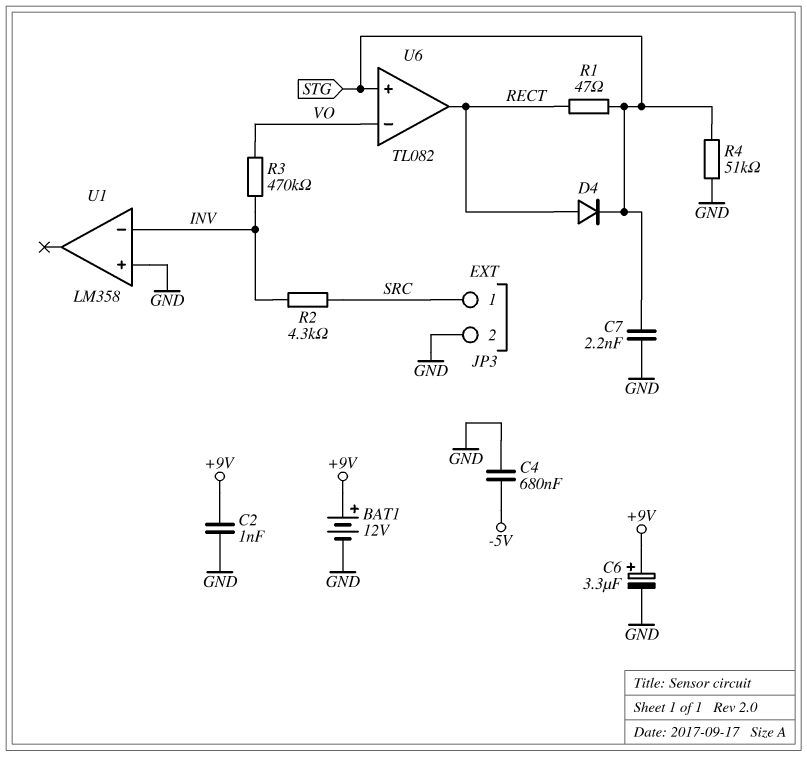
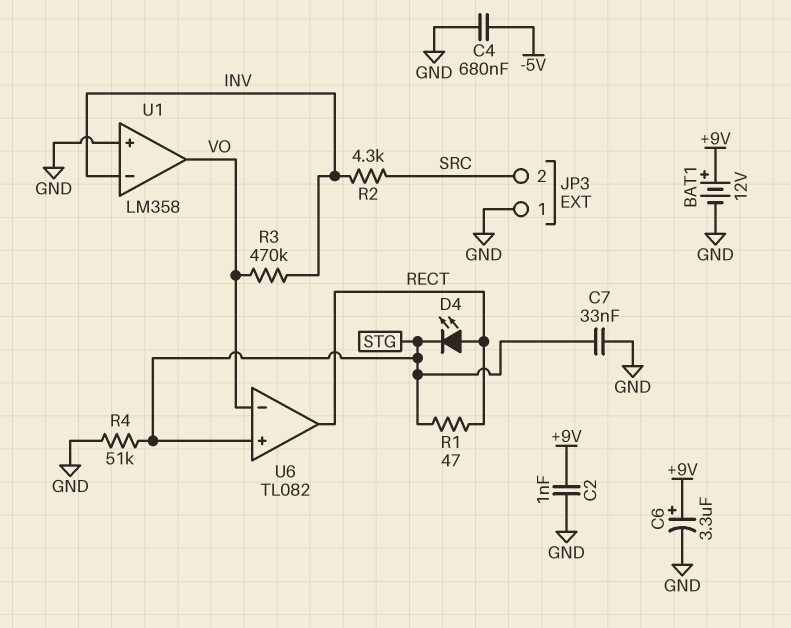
C7: 2.2nF (GND, STG) -> 33nF (GND, STG)
D4: diode (A RECT, K STG) -> LED (A RECT, K STG)
JP3 pin 1: SRC -> GND
JP3 pin 2: GND -> SRC
U1 pin out: none -> VO

